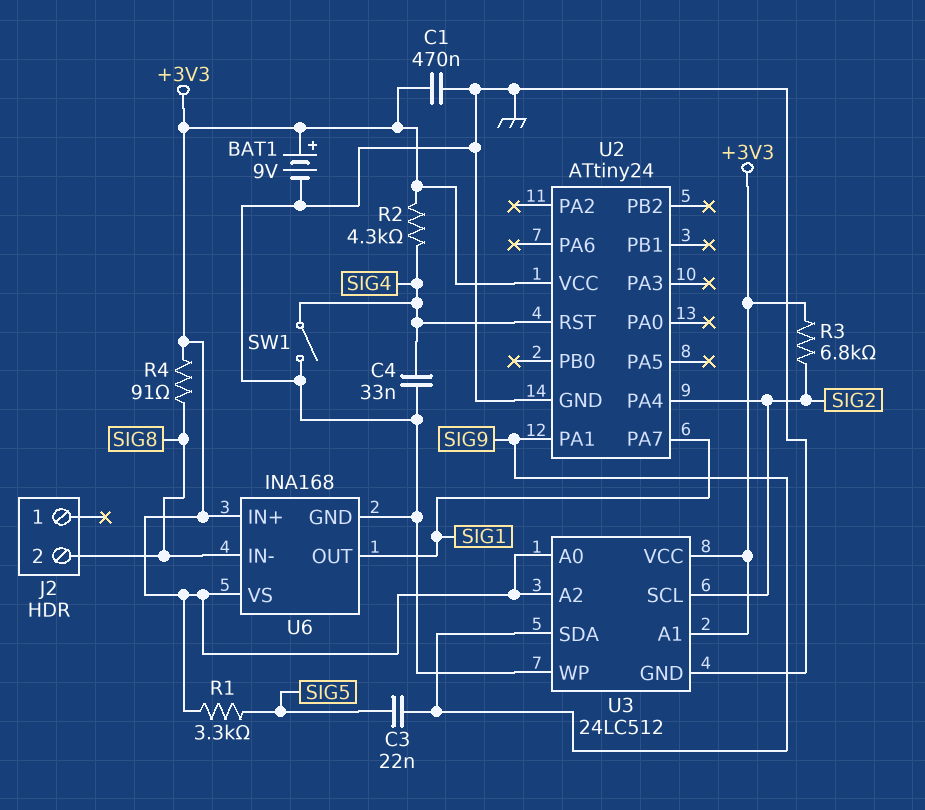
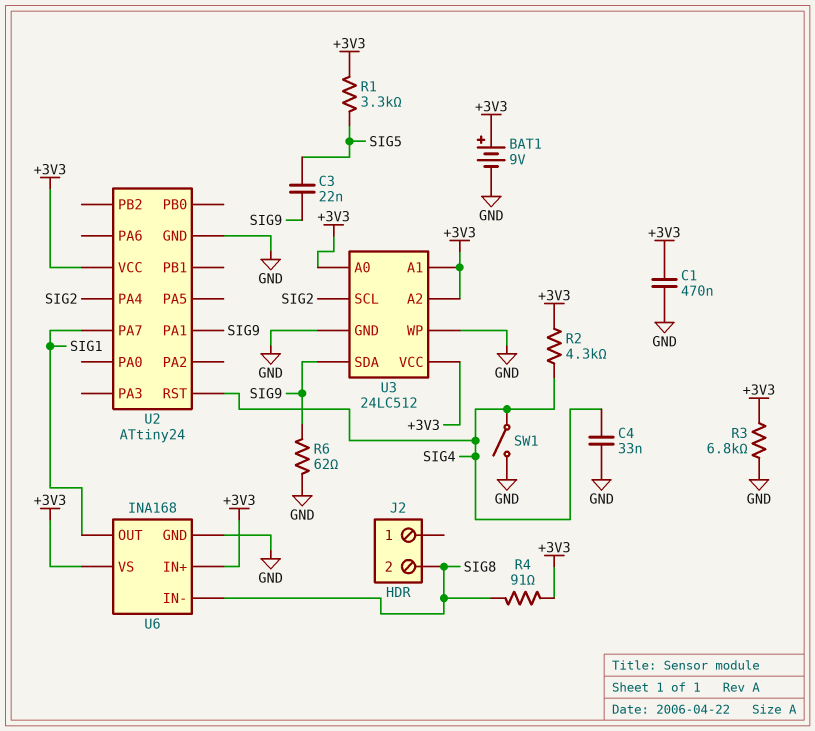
R3: 6.8k (+3V3, SIG2) -> 6.8k (+3V3, GND)
R6: none -> 62 (GND, SIG9)

